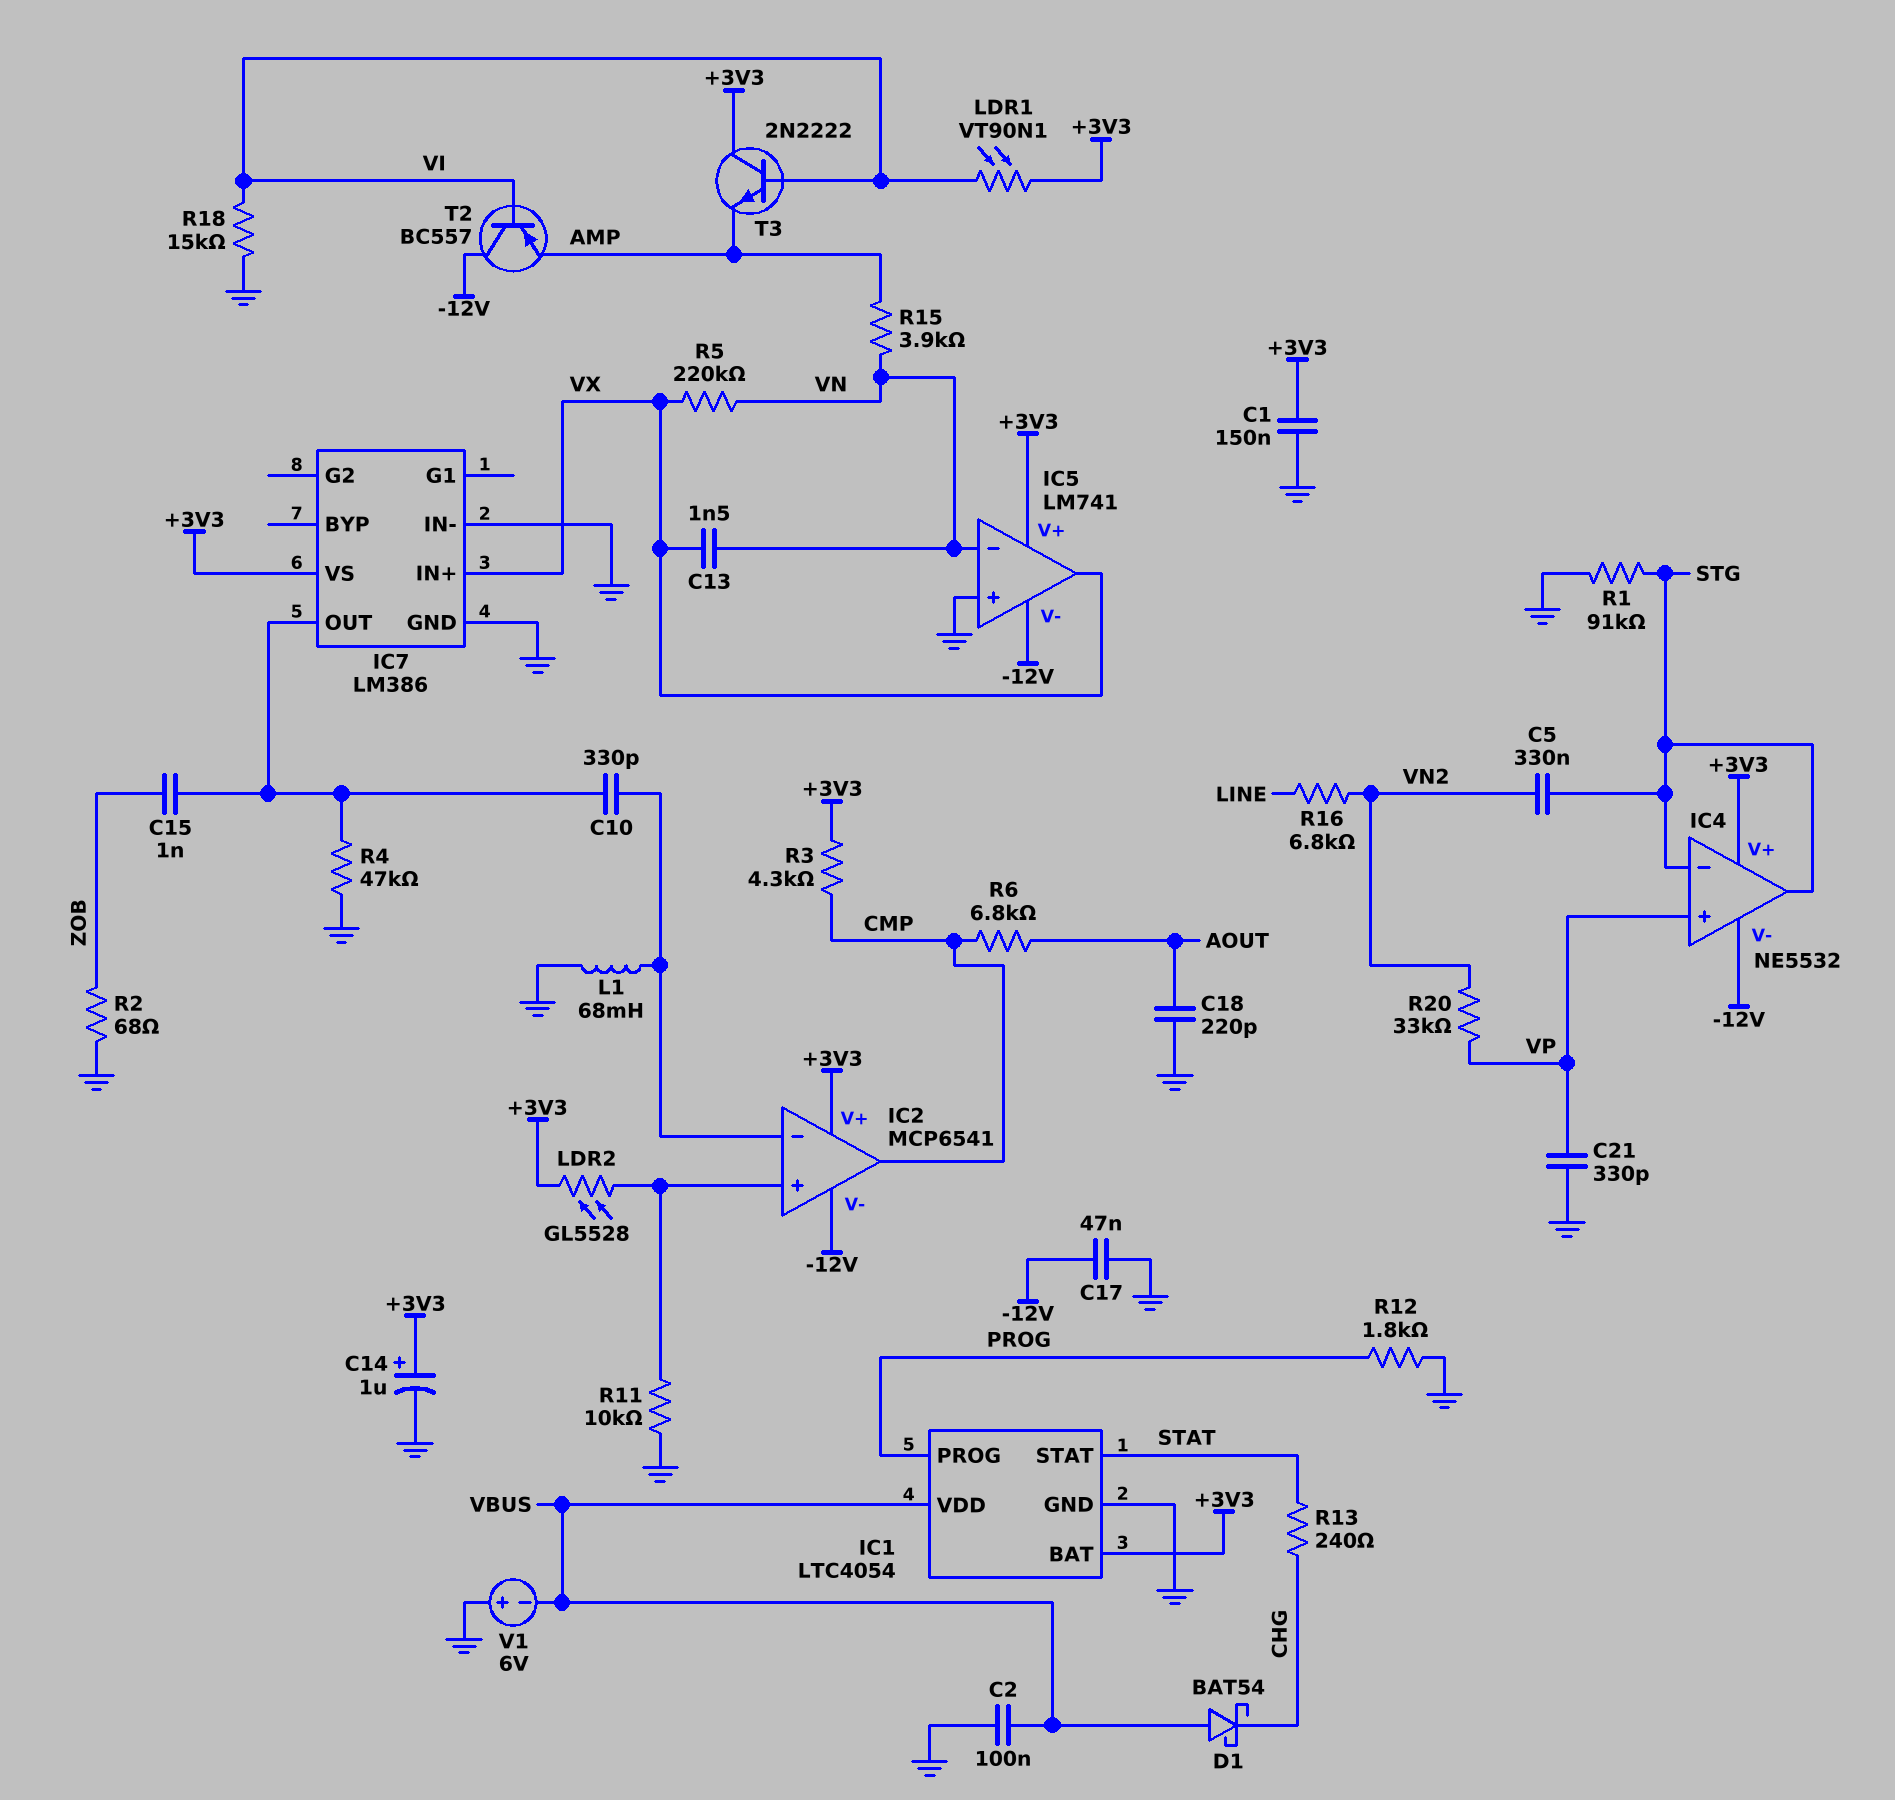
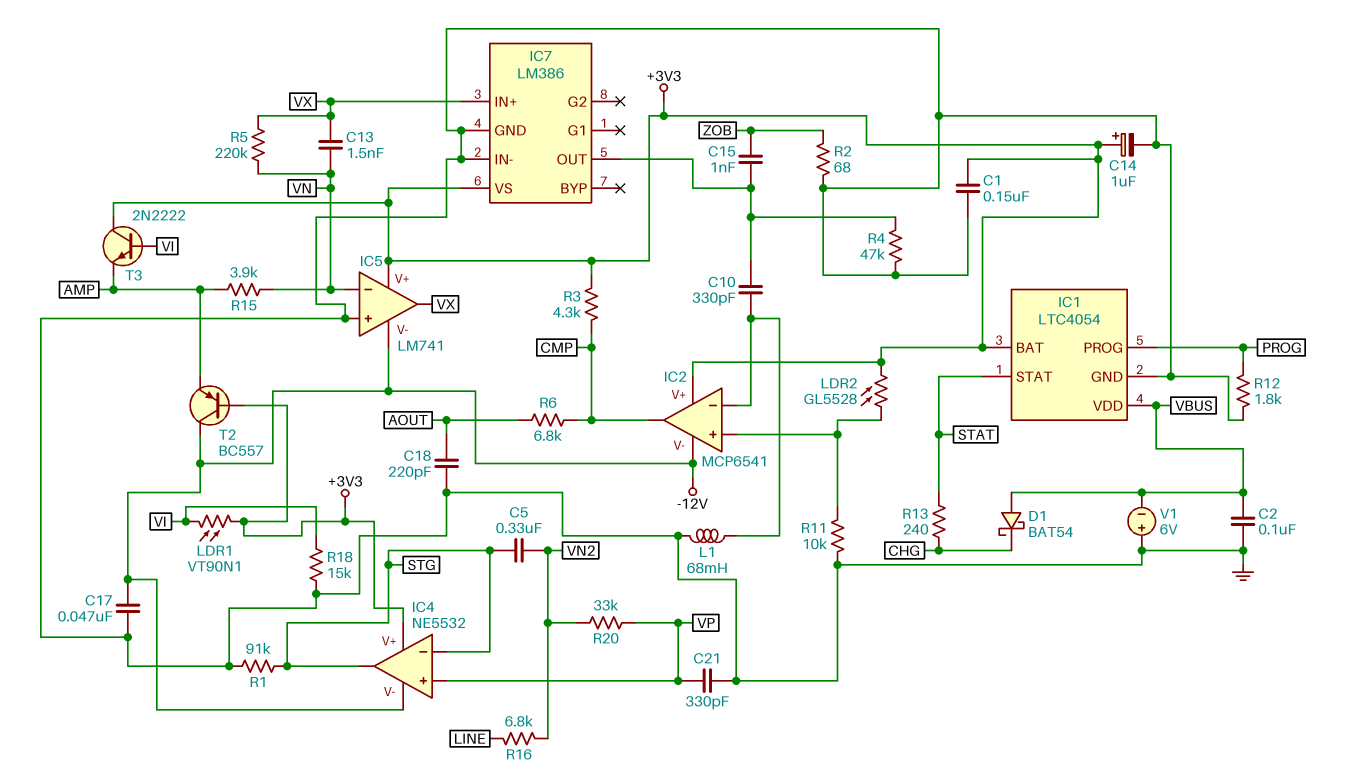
T2: PNP BC557 (B VI, C -12V, E AMP) -> PNP BC557 (B +3V3, C -12V, E AMP)

